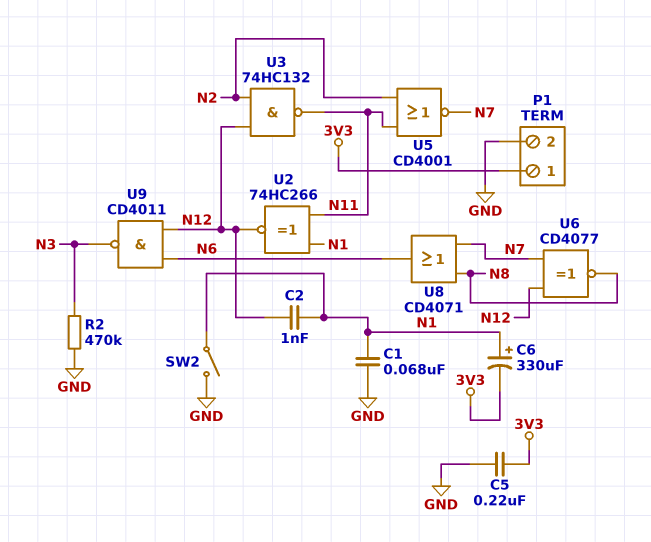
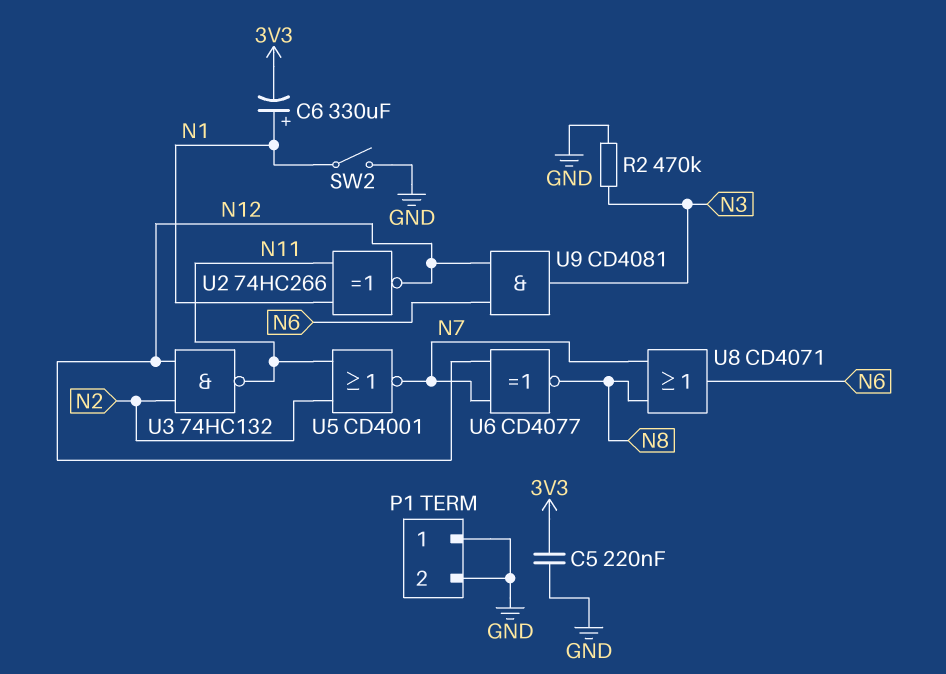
C1: 68nF (GND, N1) -> none
C2: 1nF (N1, N12) -> none
P1 pin 1: 3V3 -> GND
U9: NAND CD4011 (in N6, in N12, out N3) -> AND CD4081 (in N6, in N12, out N3)

